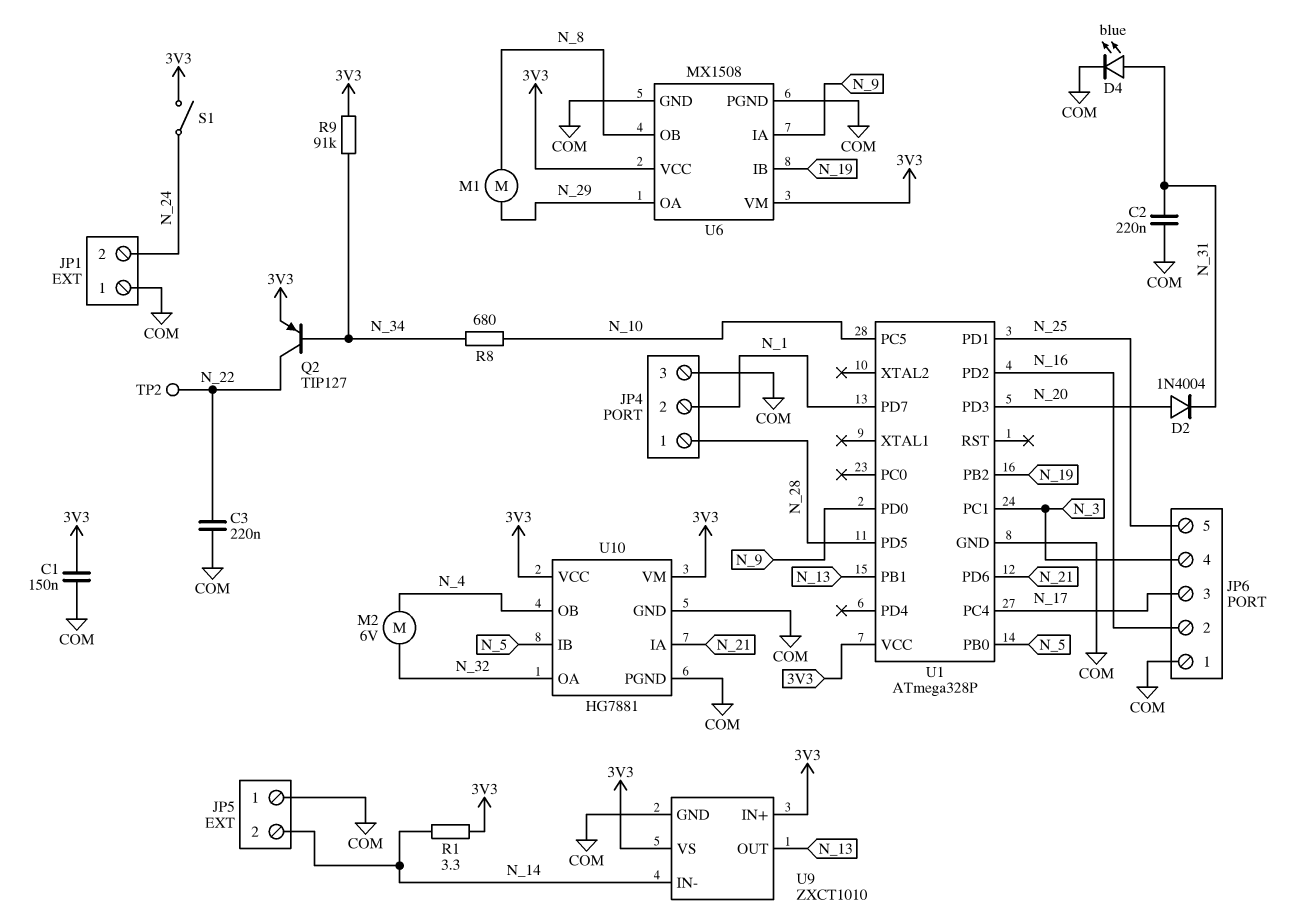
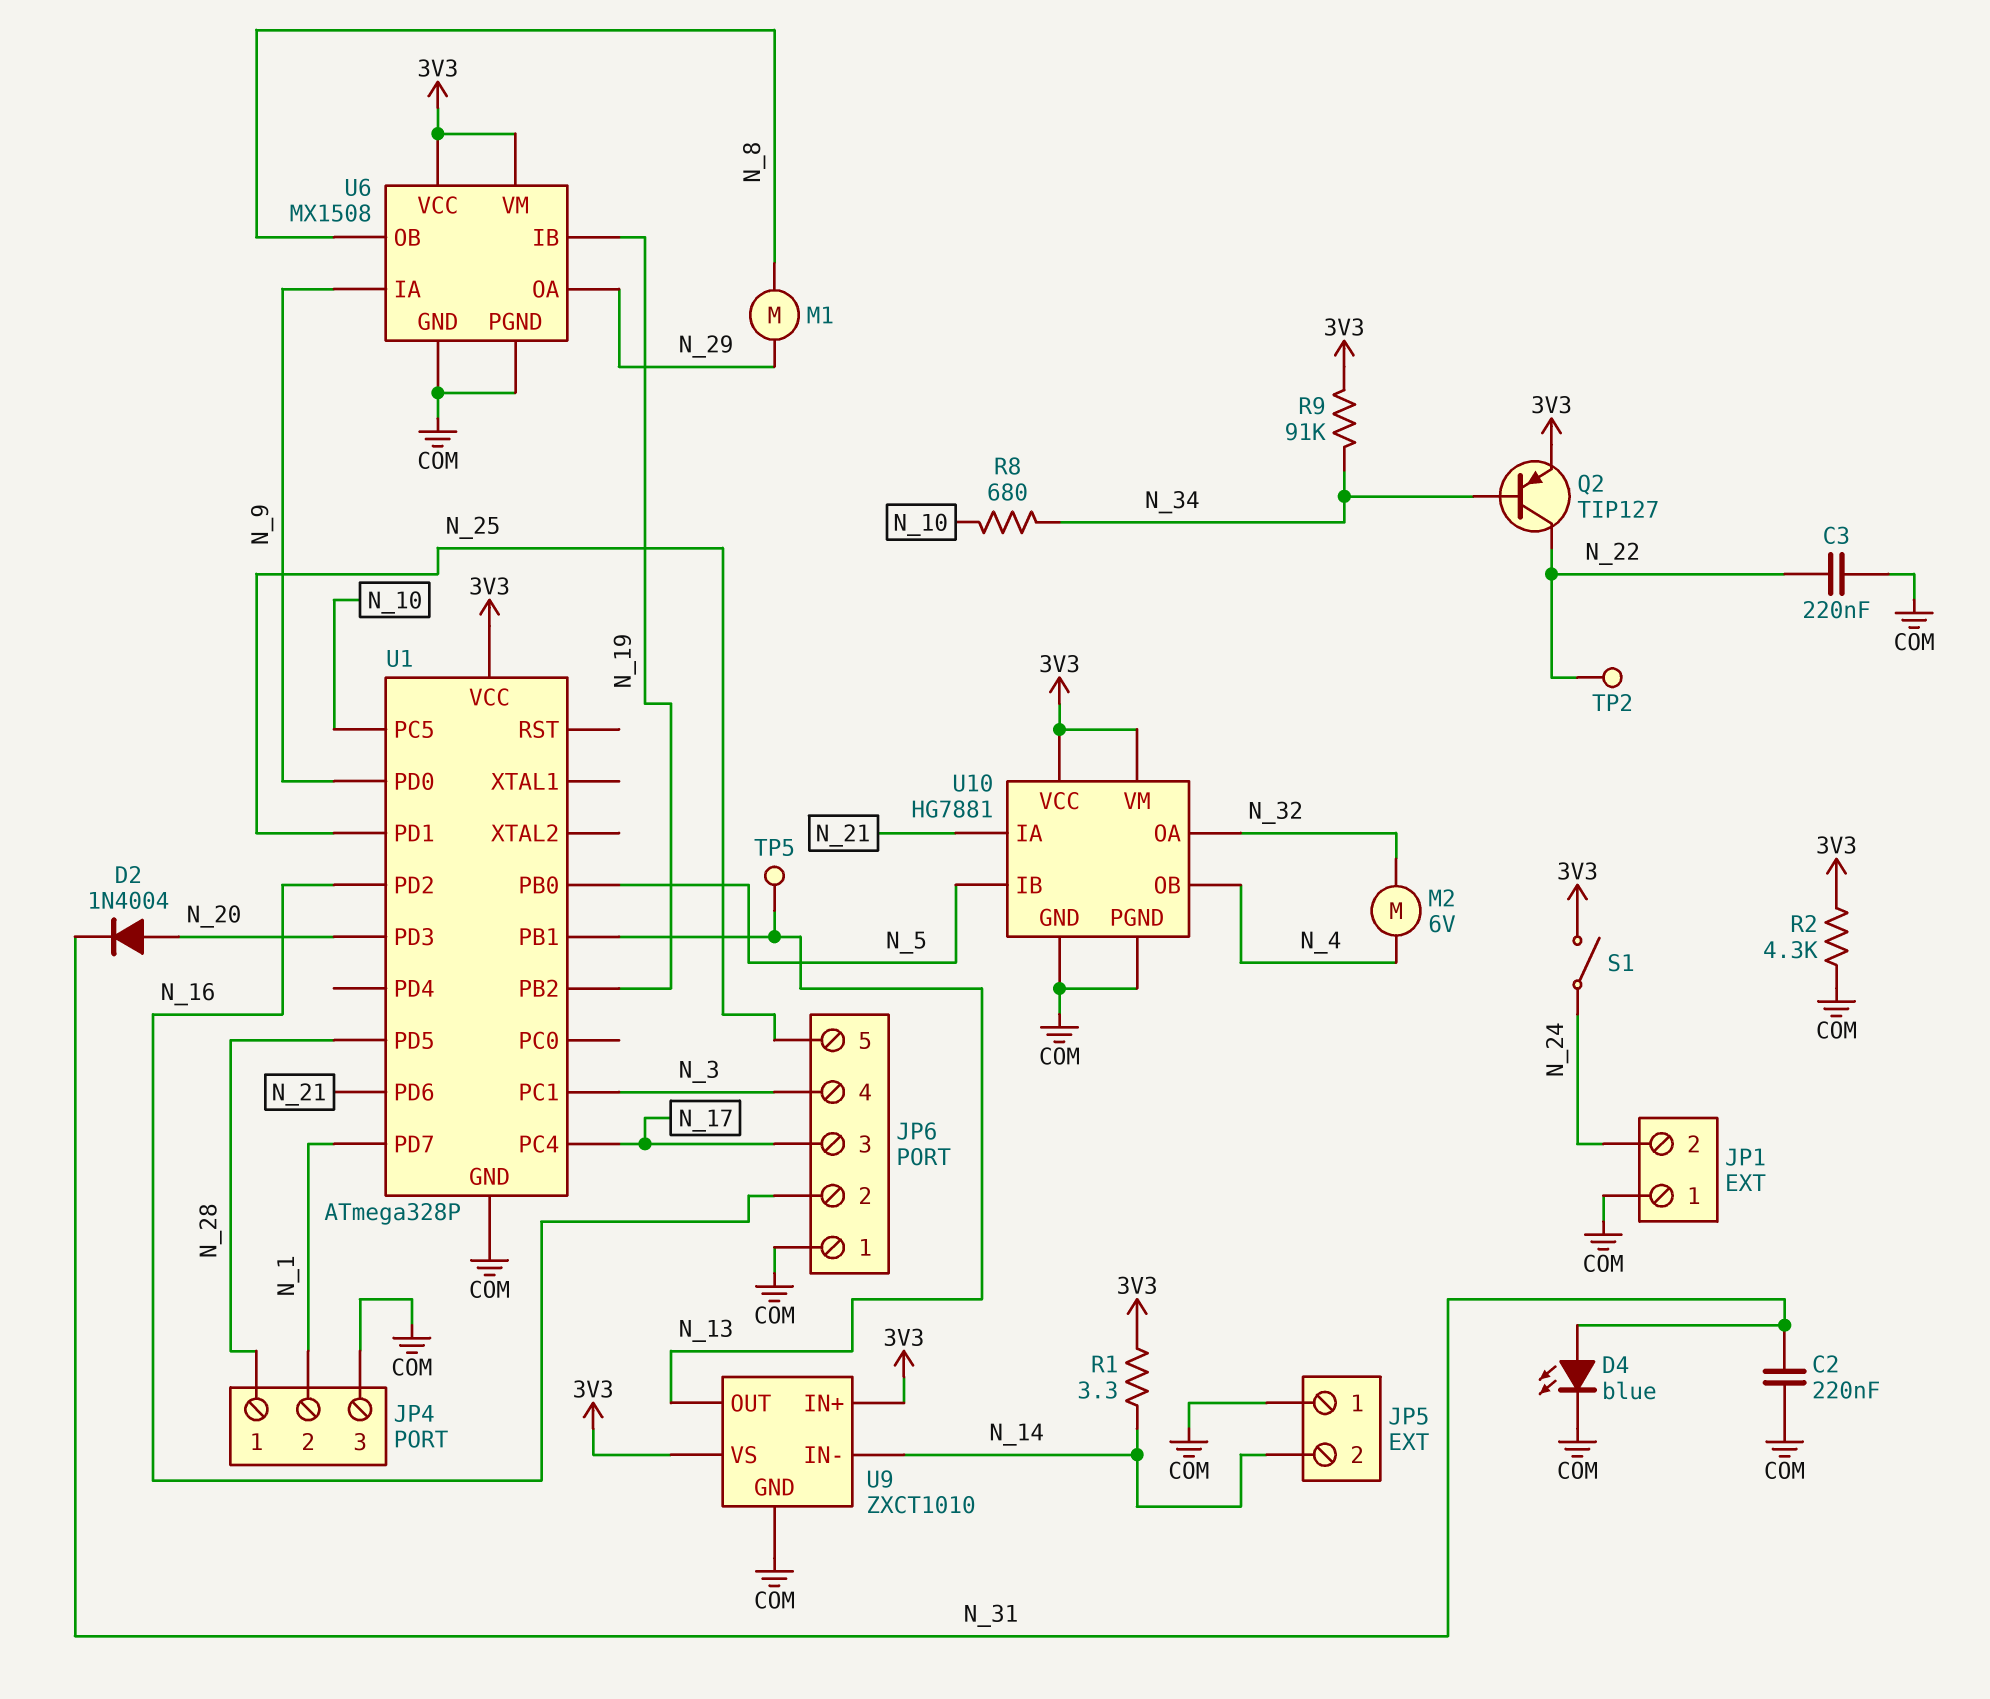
C1: 150nF (3V3, COM) -> none
R2: none -> 4.3k (3V3, COM)
TP5: none -> test point (N_13)

